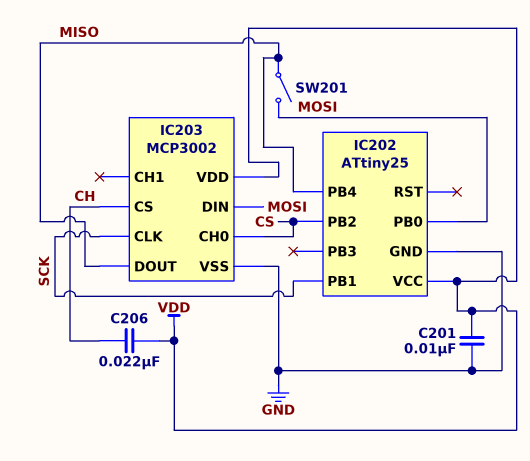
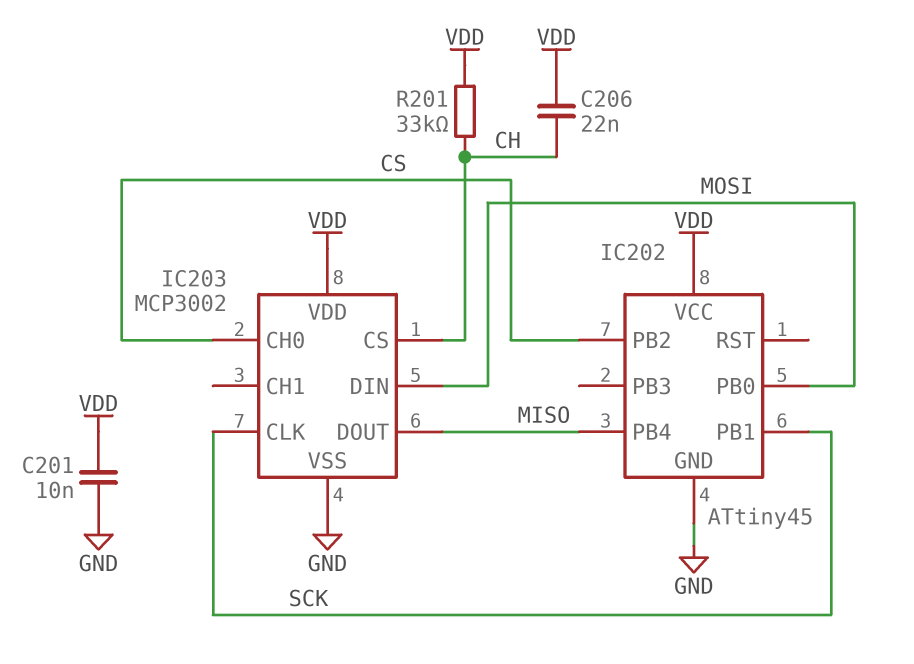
IC202: ATtiny25 -> ATtiny45
R201: none -> 33k (CH, VDD)
SW201: switch (MISO, MOSI) -> none

